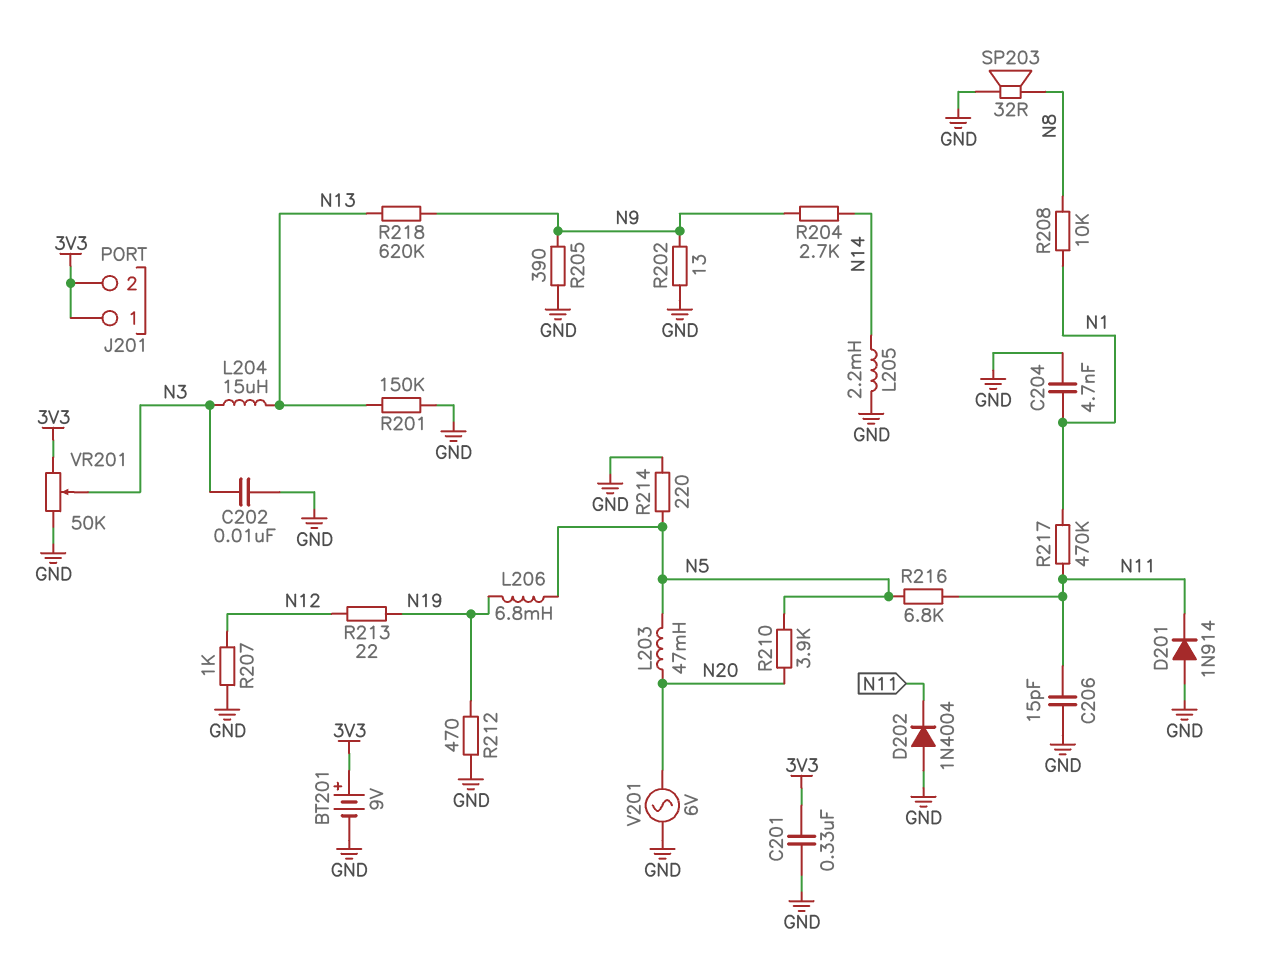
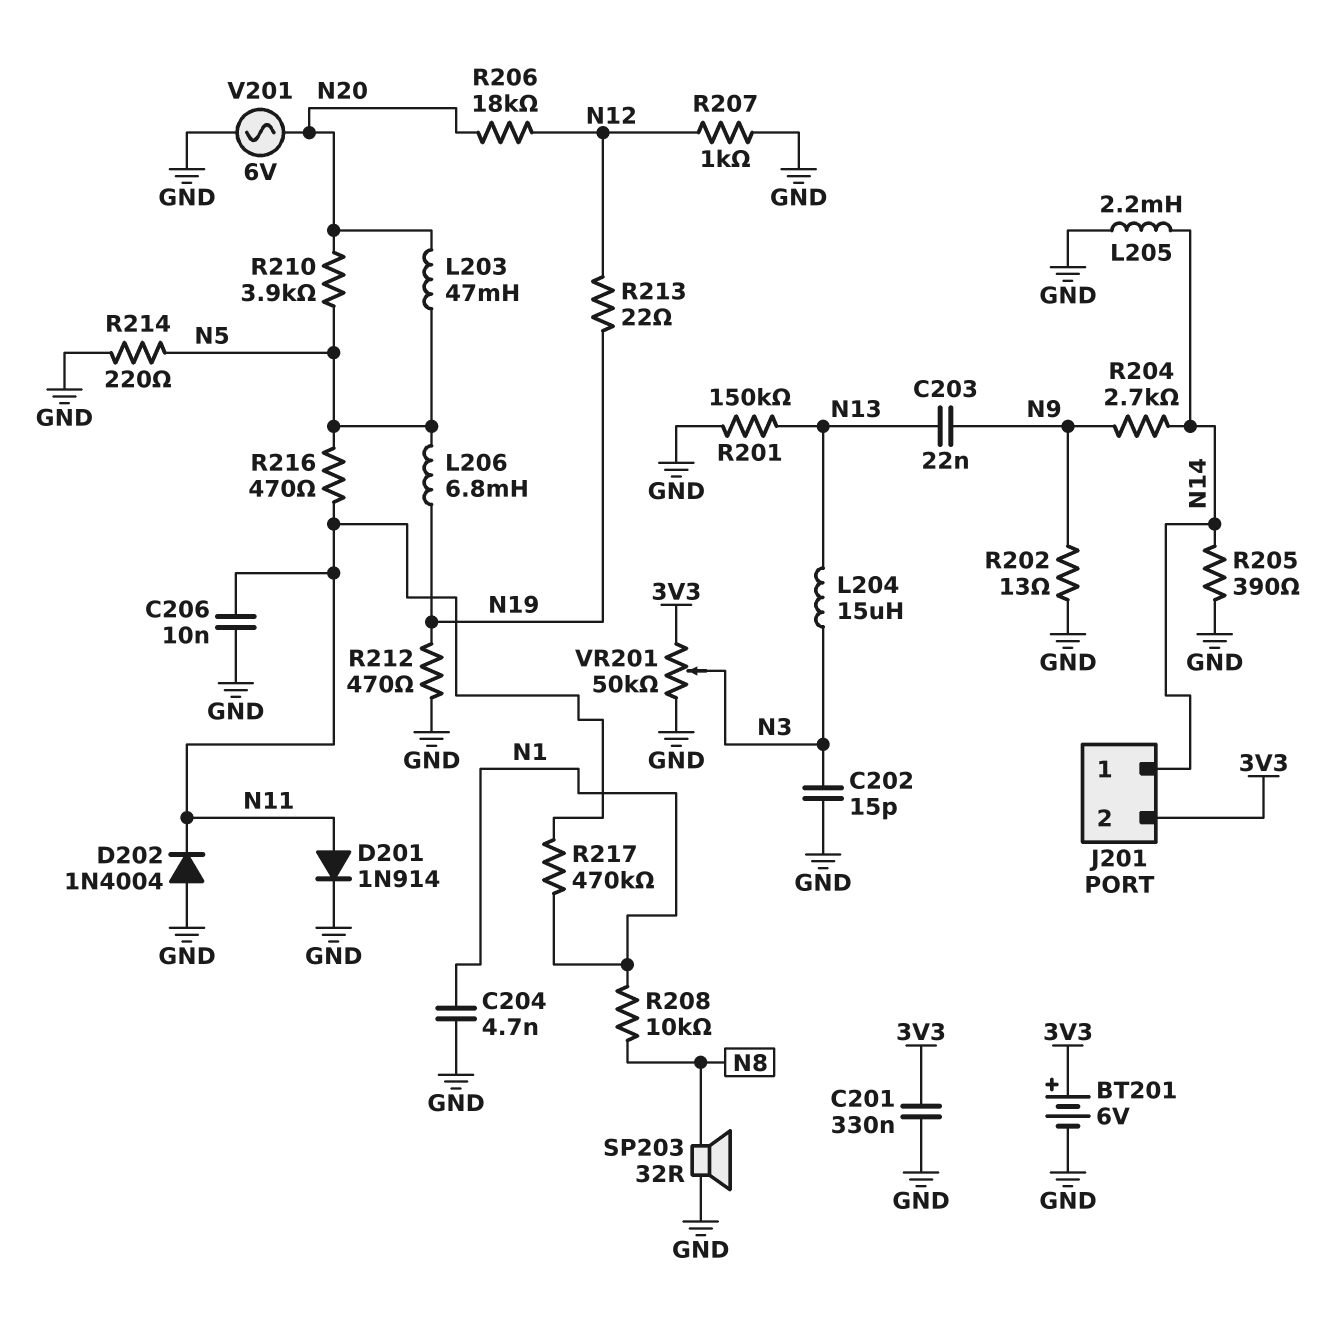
BT201: 9V (plus 3V3, minus GND) -> 6V (plus 3V3, minus GND)
C202: 10nF (GND, N3) -> 15pF (GND, N3)
C203: none -> 22nF (N9, N13)
C206: 15pF (GND, N11) -> 10nF (GND, N11)
D201: diode 1N914 (A GND, K N11) -> diode 1N914 (A N11, K GND)
J201 pin 1: 3V3 -> N14
R205: 390 (GND, N9) -> 390 (GND, N14)
R206: none -> 18k (N12, N20)
R216: 6.8k (N5, N11) -> 470 (N5, N11)
R218: 620k (N9, N13) -> none

